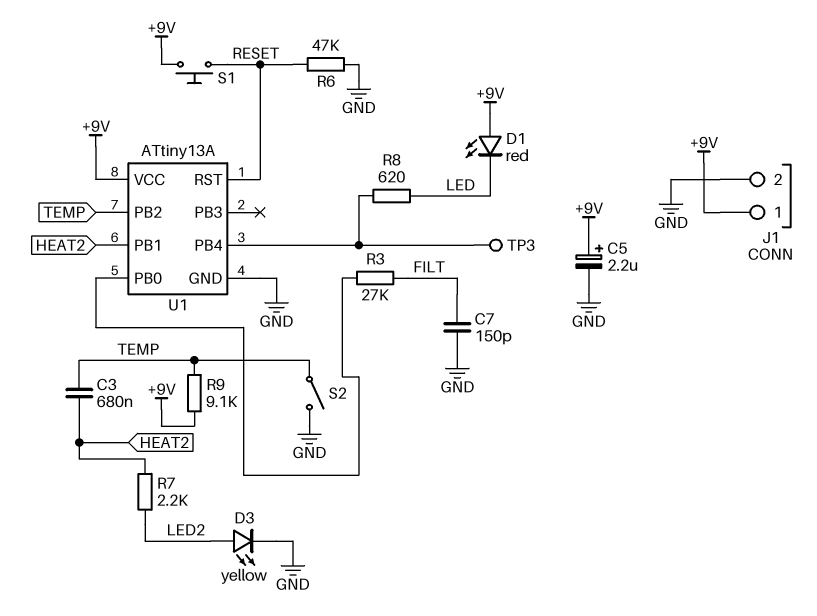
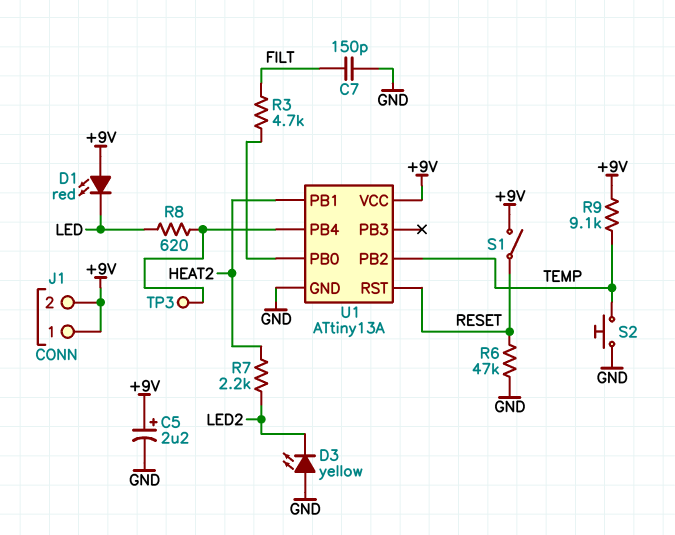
C3: 680nF (HEAT2, TEMP) -> none
D3: LED yellow (A LED2, K GND) -> LED yellow (A GND, K LED2)
J1 pin 2: GND -> +9V
R3: 27k (FILT, U1/PB0) -> 4.7k (FILT, U1/PB0)
S1: button (+9V, RESET) -> switch (+9V, RESET)
S2: switch (GND, TEMP) -> button (GND, TEMP)

